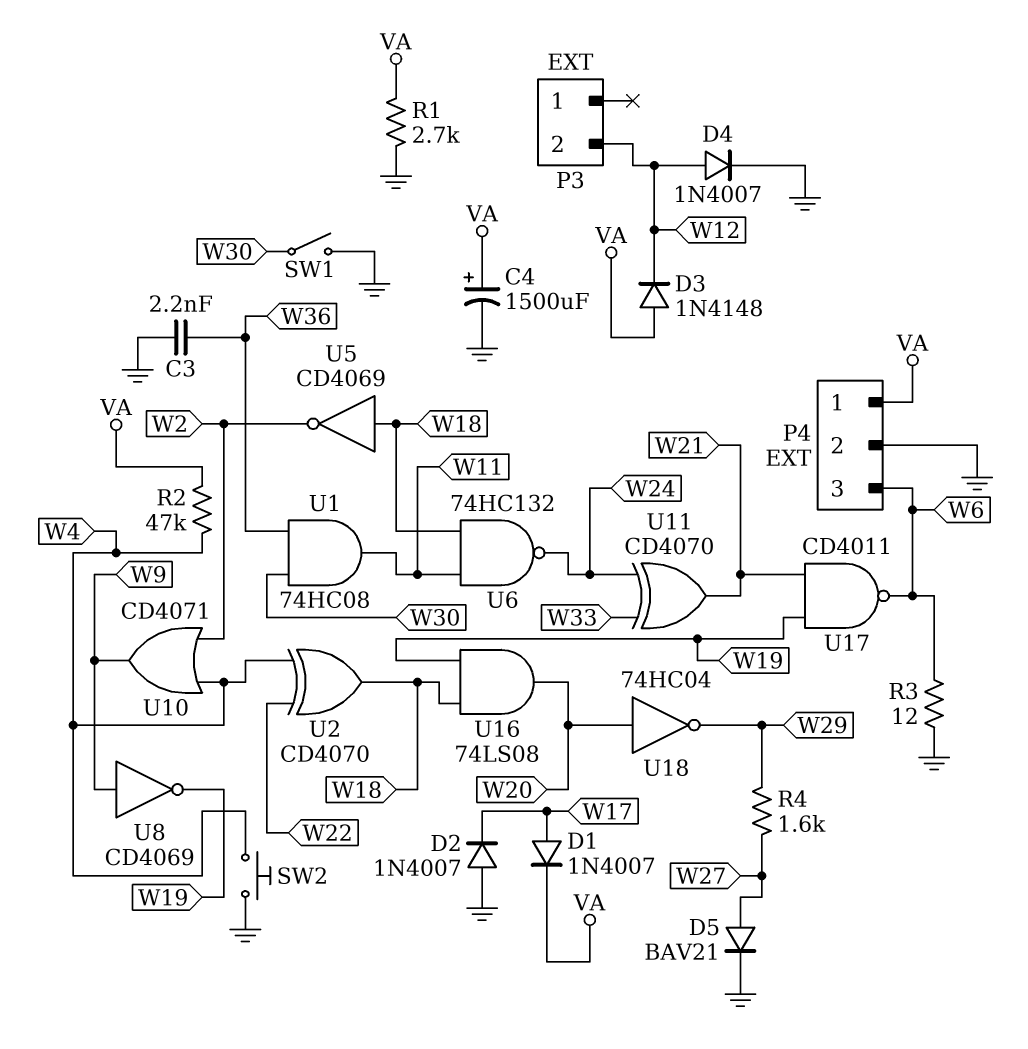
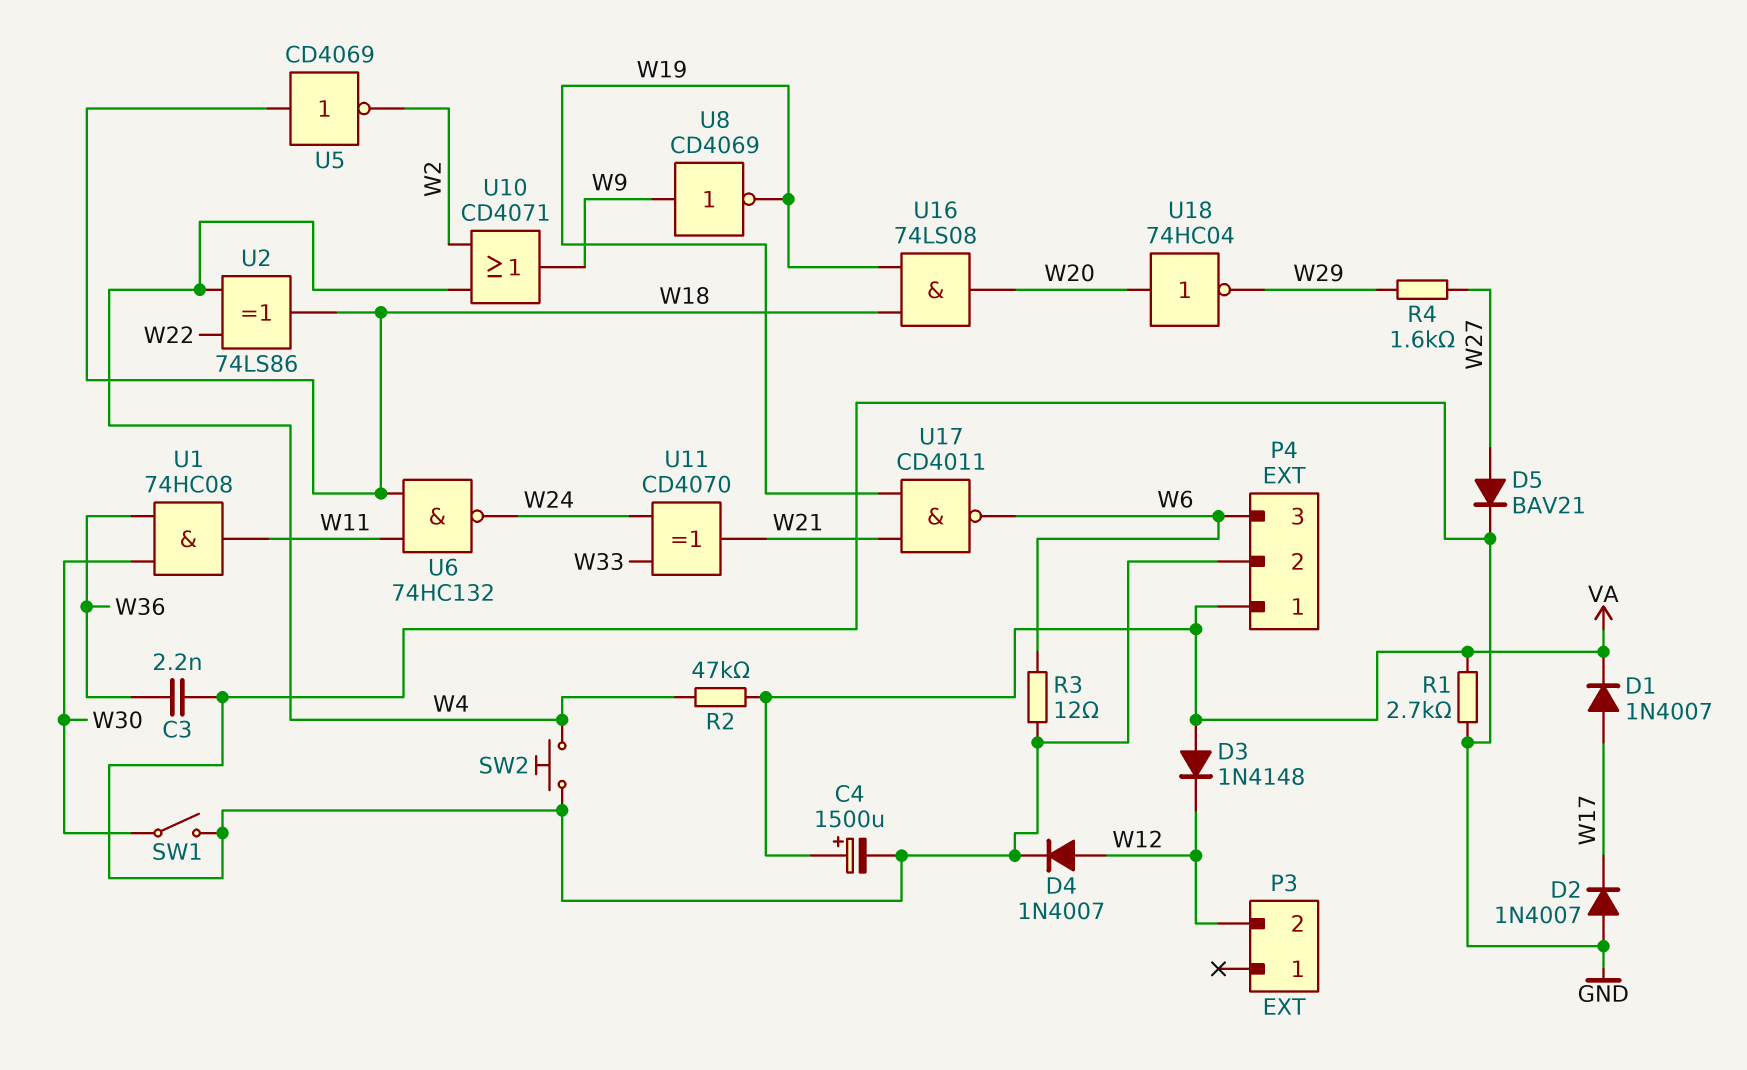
U2: XOR CD4070 (in W4, in W22, out W18) -> XOR 74LS86 (in W4, in W22, out W18)

